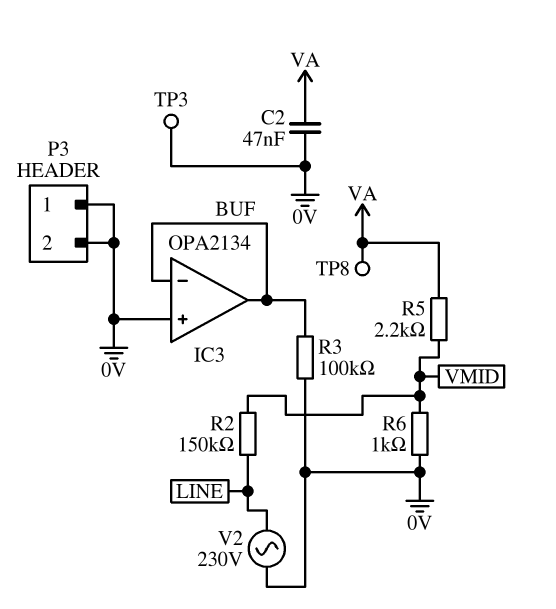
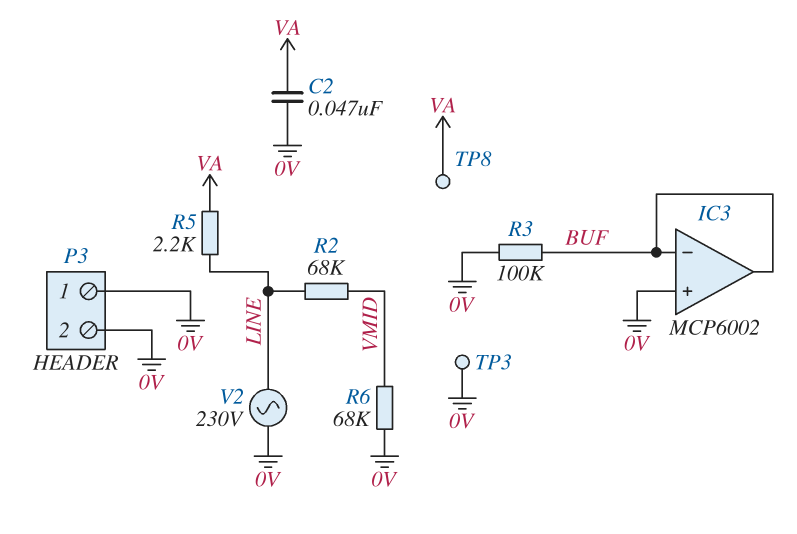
IC3: OPA2134 -> MCP6002
R2: 150k (LINE, VMID) -> 68k (LINE, VMID)
R5: 2.2k (VA, VMID) -> 2.2k (LINE, VA)
R6: 1k (0V, VMID) -> 68k (0V, VMID)

